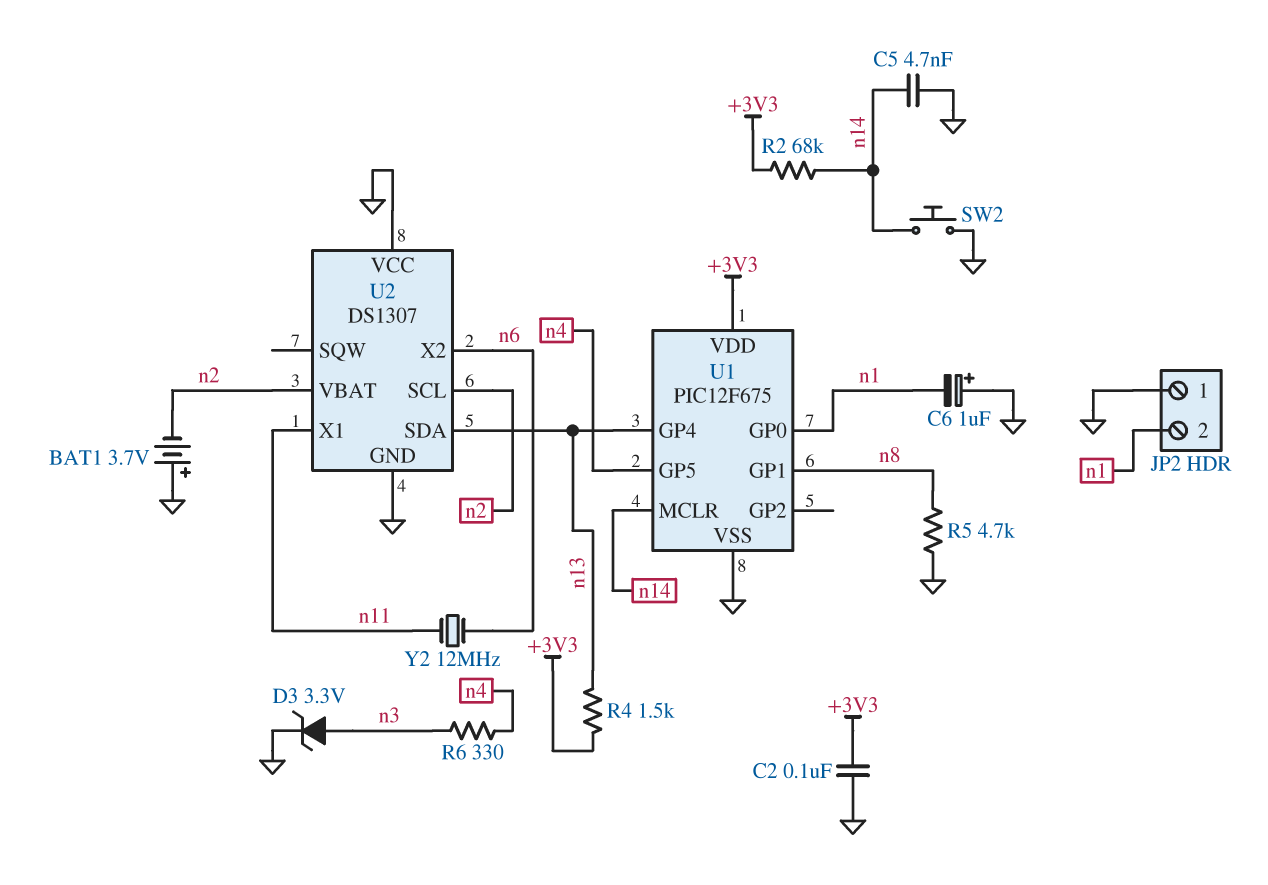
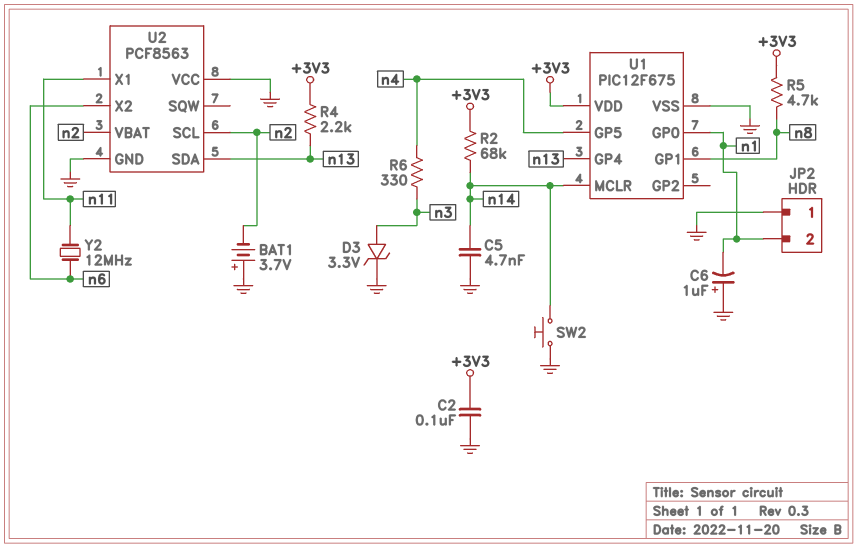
R4: 1.5k (+3V3, n13) -> 2.2k (+3V3, n13)
R5: 4.7k (GND, n8) -> 4.7k (+3V3, n8)
U2: DS1307 -> PCF8563

